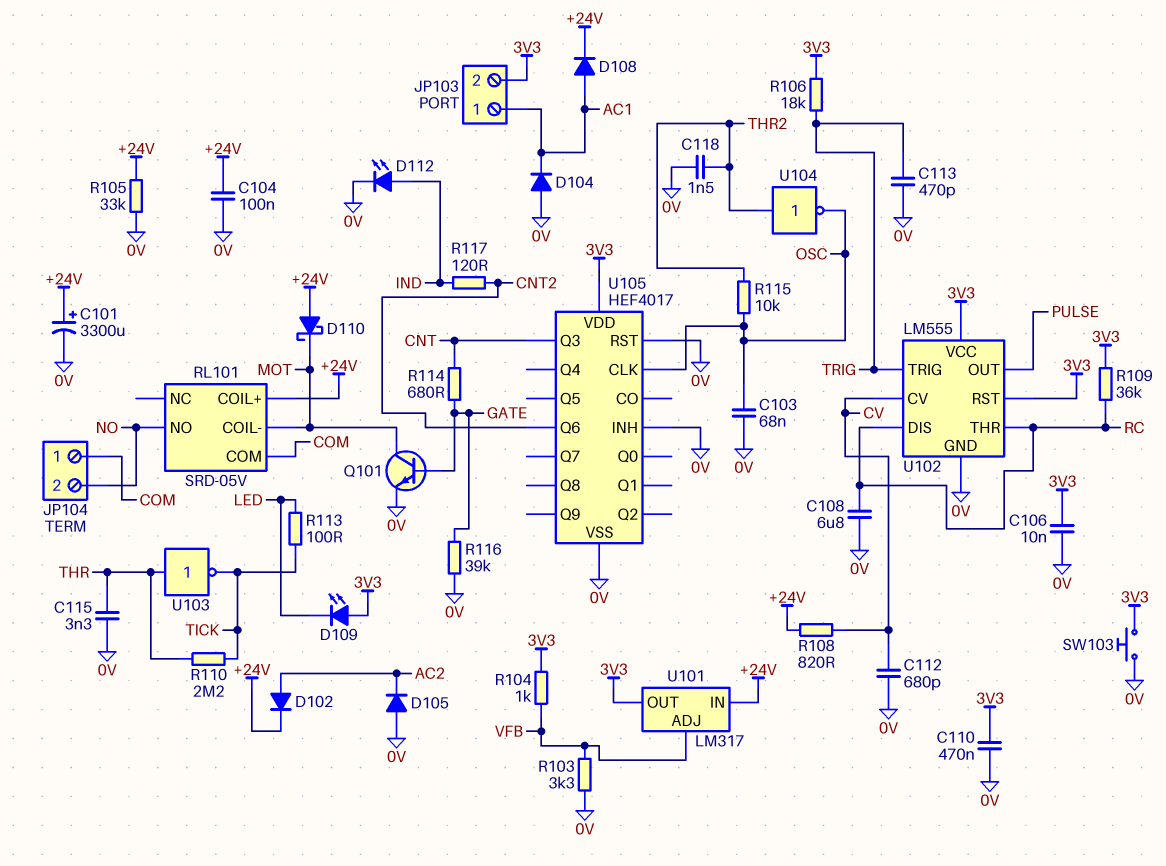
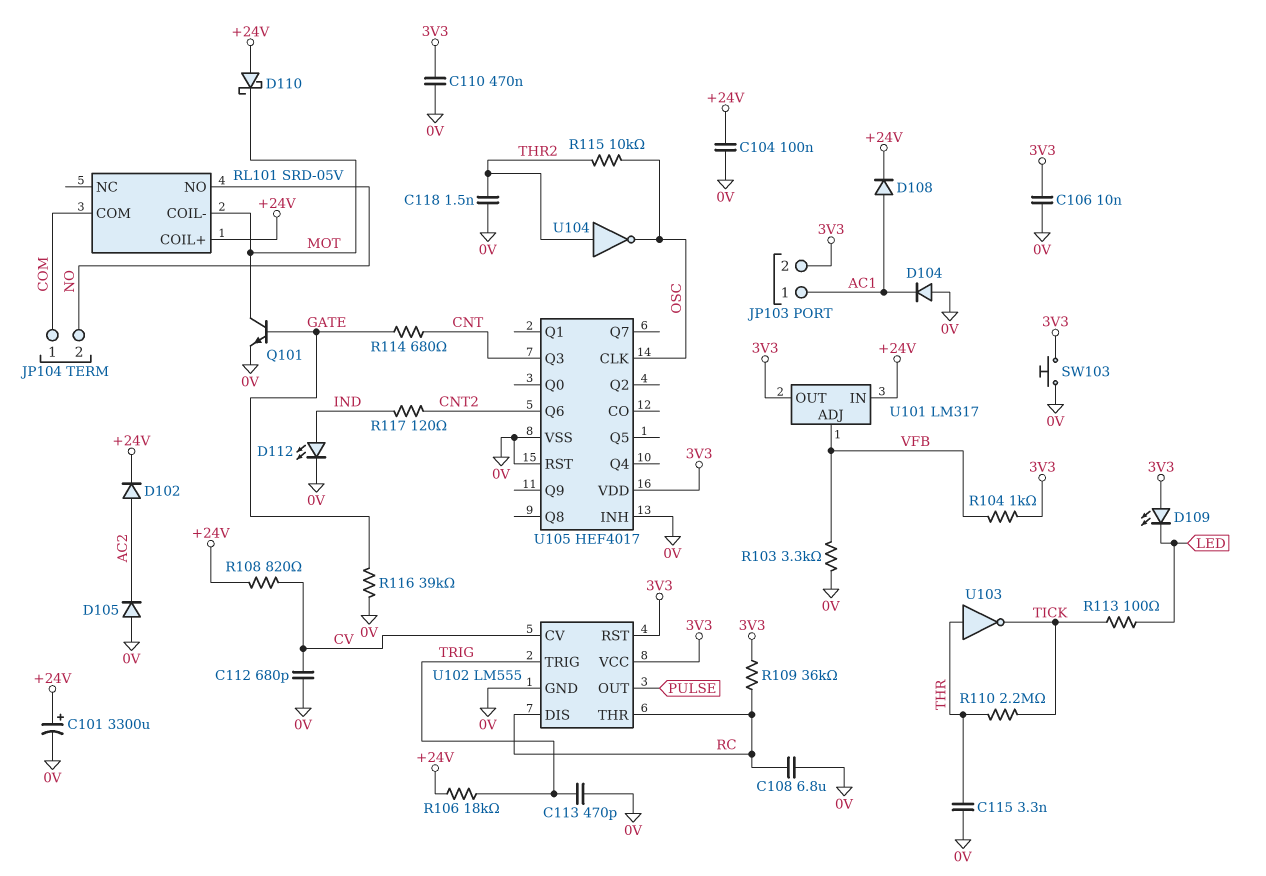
C103: 68nF (0V, OSC) -> none
R105: 33k (+24V, 0V) -> none
R106: 18k (3V3, TRIG) -> 18k (+24V, TRIG)

